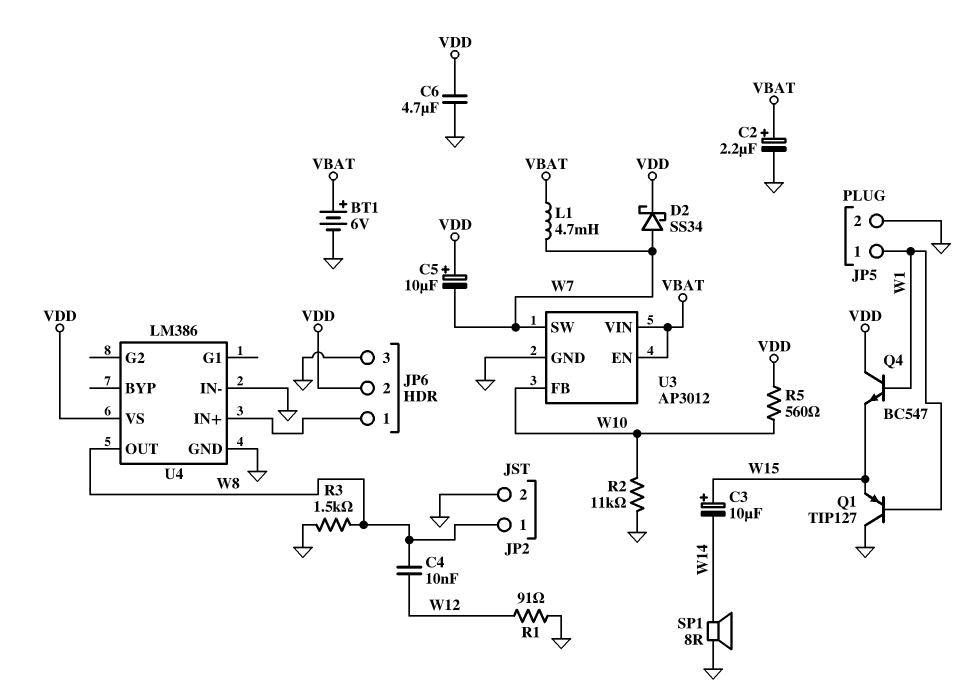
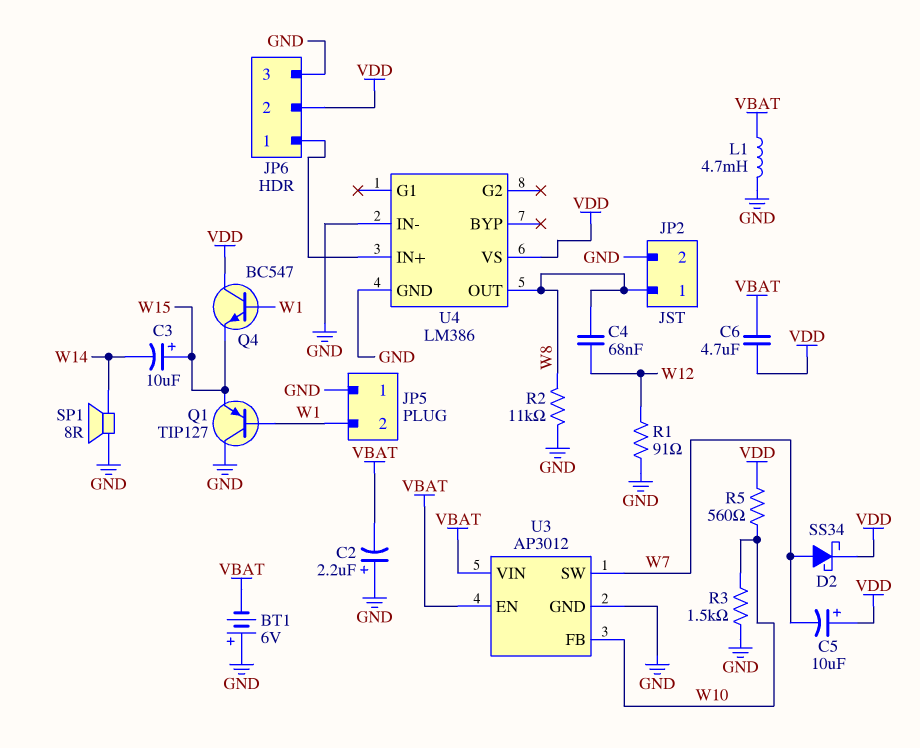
BT1: 6V (plus VBAT, minus GND) -> 6V (plus GND, minus VBAT)
C2: 2.2uF (plus VBAT, minus GND) -> 2.2uF (plus GND, minus VBAT)
C4: 10nF (W8, W12) -> 68nF (W8, W12)
C6: 4.7uF (GND, VDD) -> 4.7uF (VBAT, VDD)
JP5 pin 1: W1 -> GND
JP5 pin 2: GND -> W1
L1: 4.7mH (VBAT, W7) -> 4.7mH (GND, VBAT)
R2: 11k (GND, W10) -> 11k (GND, W8)
R3: 1.5k (GND, W8) -> 1.5k (GND, W10)

